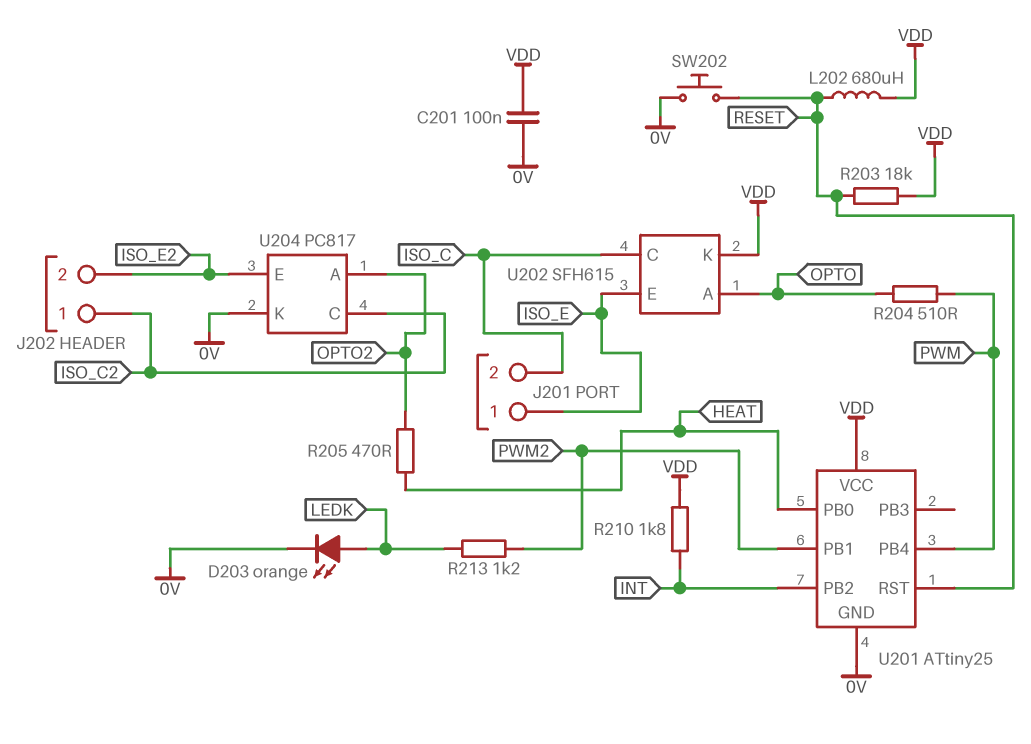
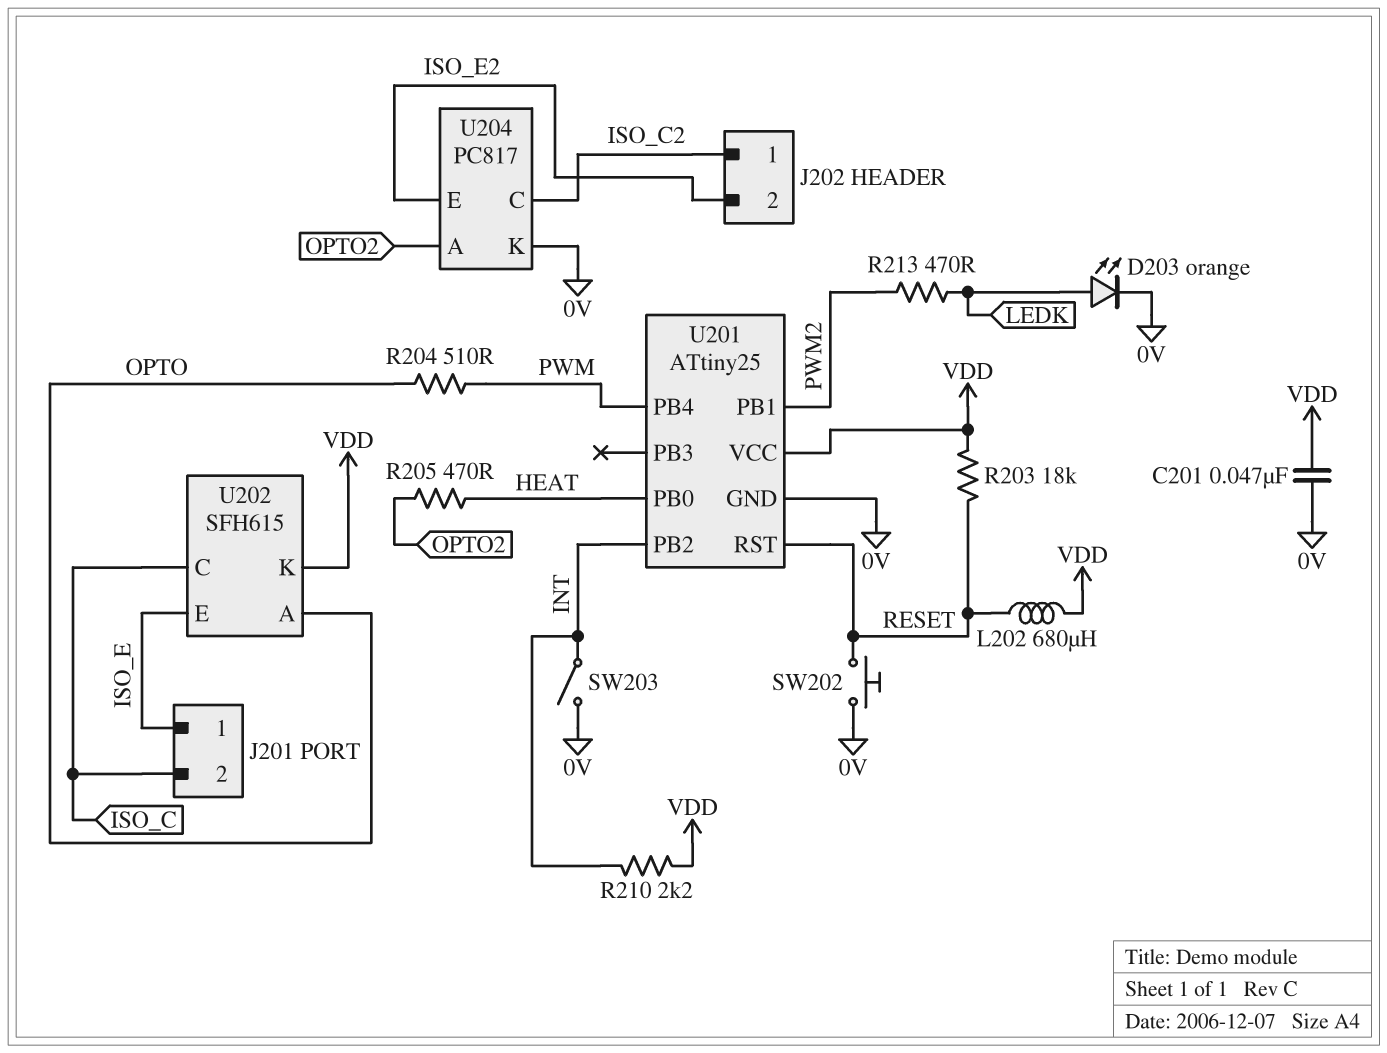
C201: 100nF (0V, VDD) -> 47nF (0V, VDD)
R210: 1.8k (INT, VDD) -> 2.2k (INT, VDD)
R213: 1.2k (LEDK, PWM2) -> 470 (LEDK, PWM2)
SW203: none -> switch (0V, INT)

